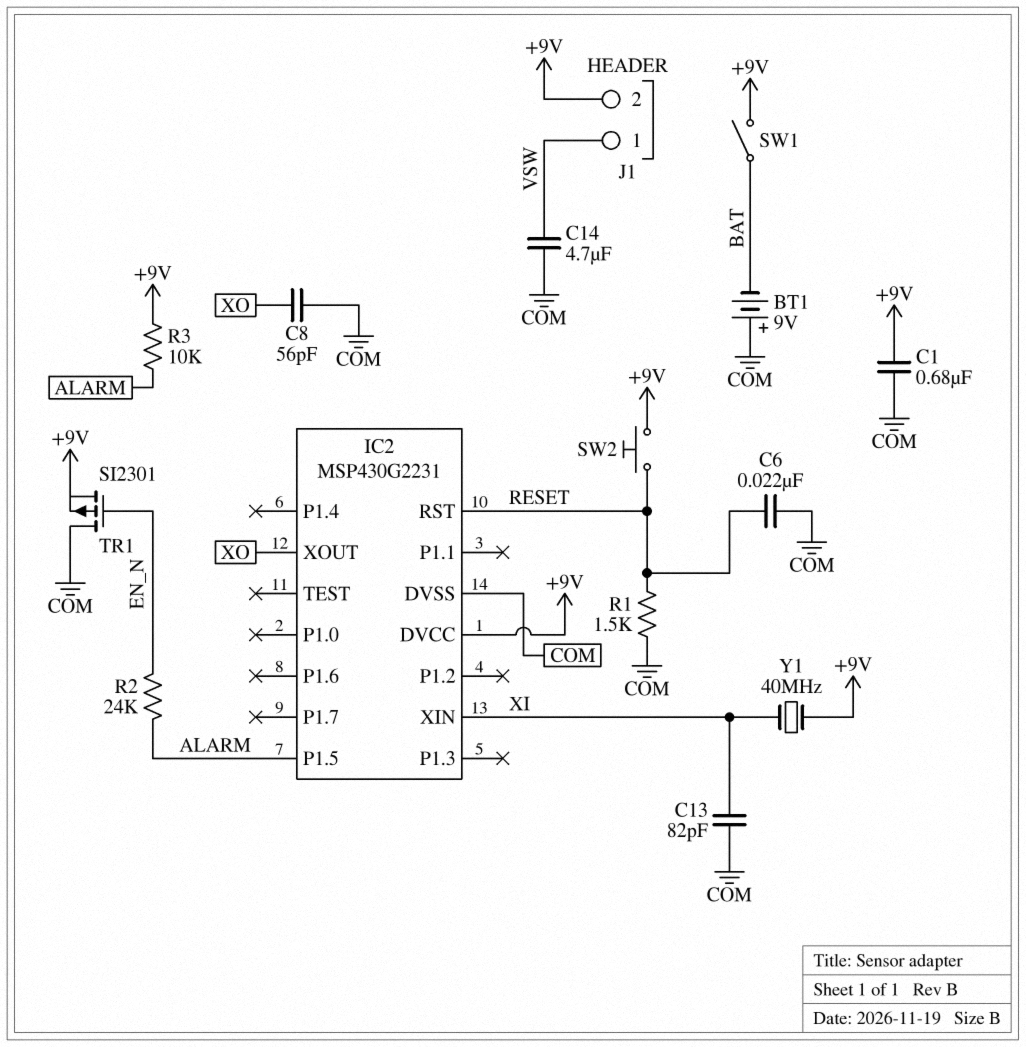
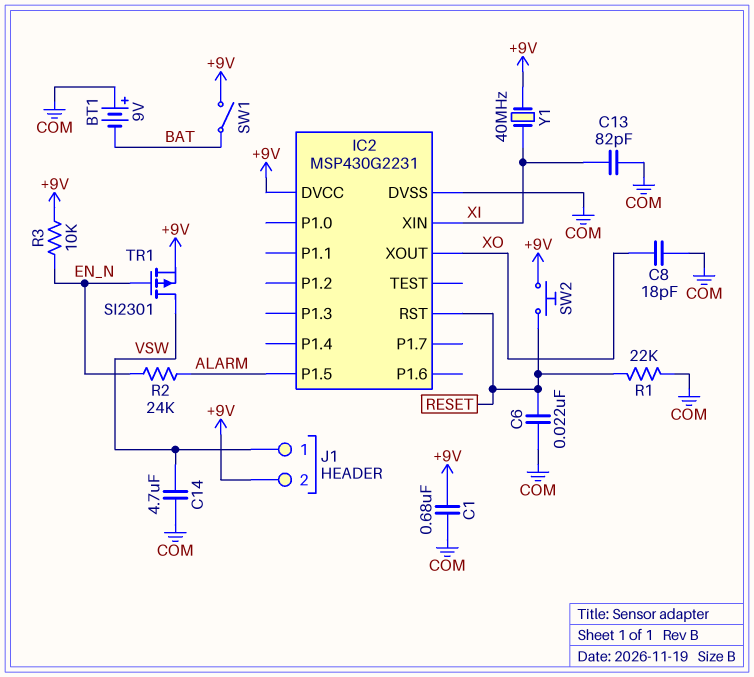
C8: 56pF (COM, XO) -> 18pF (COM, XO)
R1: 1.5k (COM, RESET) -> 22k (COM, RESET)
R3: 10k (+9V, ALARM) -> 10k (+9V, EN_N)
TR1: PMOS SI2301 (G EN_N, D COM, S +9V) -> PMOS SI2301 (G EN_N, D VSW, S +9V)

